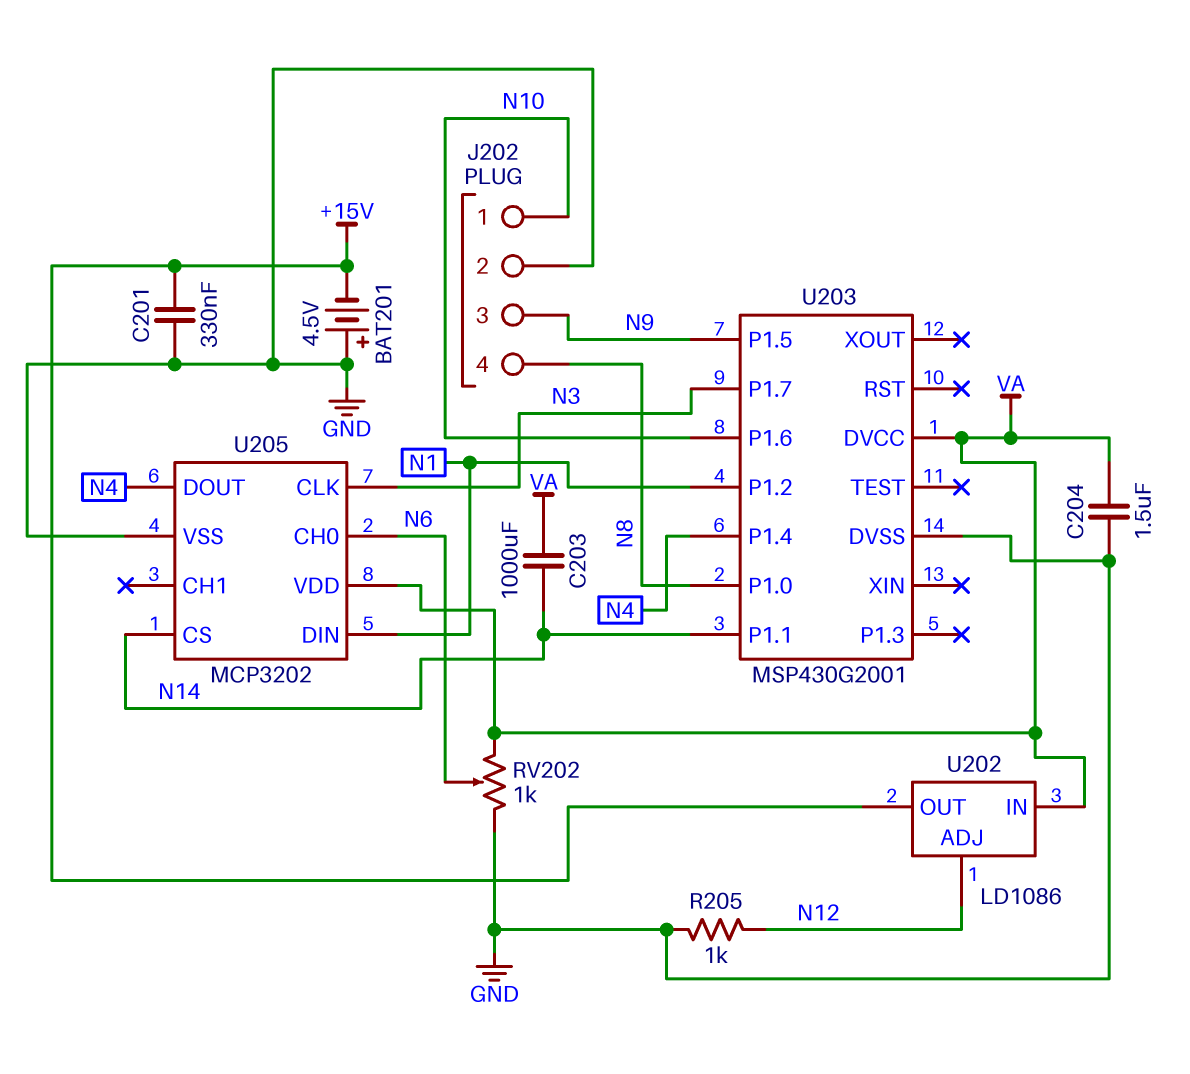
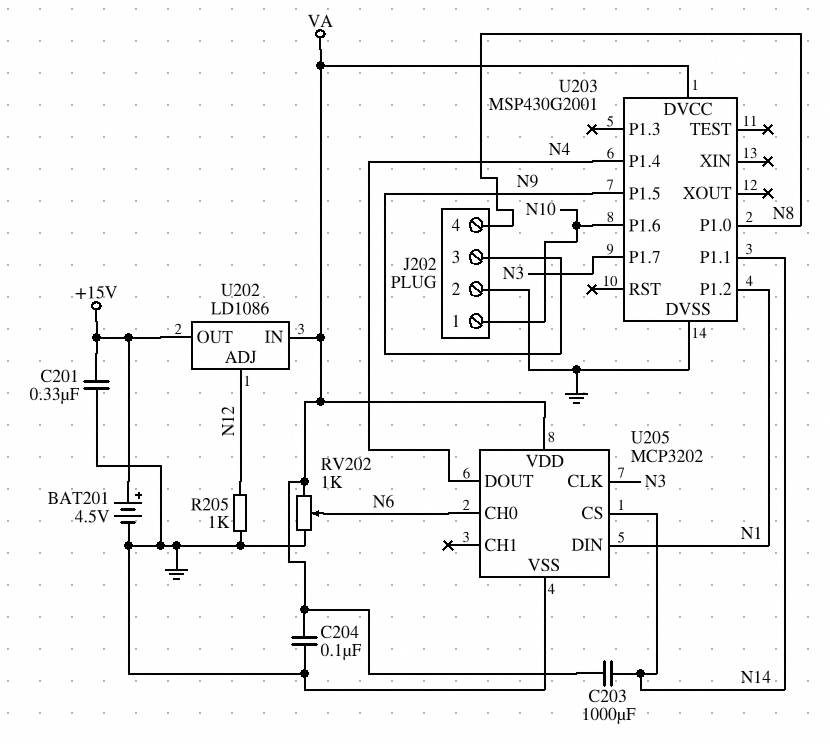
BAT201: 4.5V (plus GND, minus +15V) -> 4.5V (plus +15V, minus GND)
C204: 1.5uF (GND, VA) -> 100nF (GND, VA)

